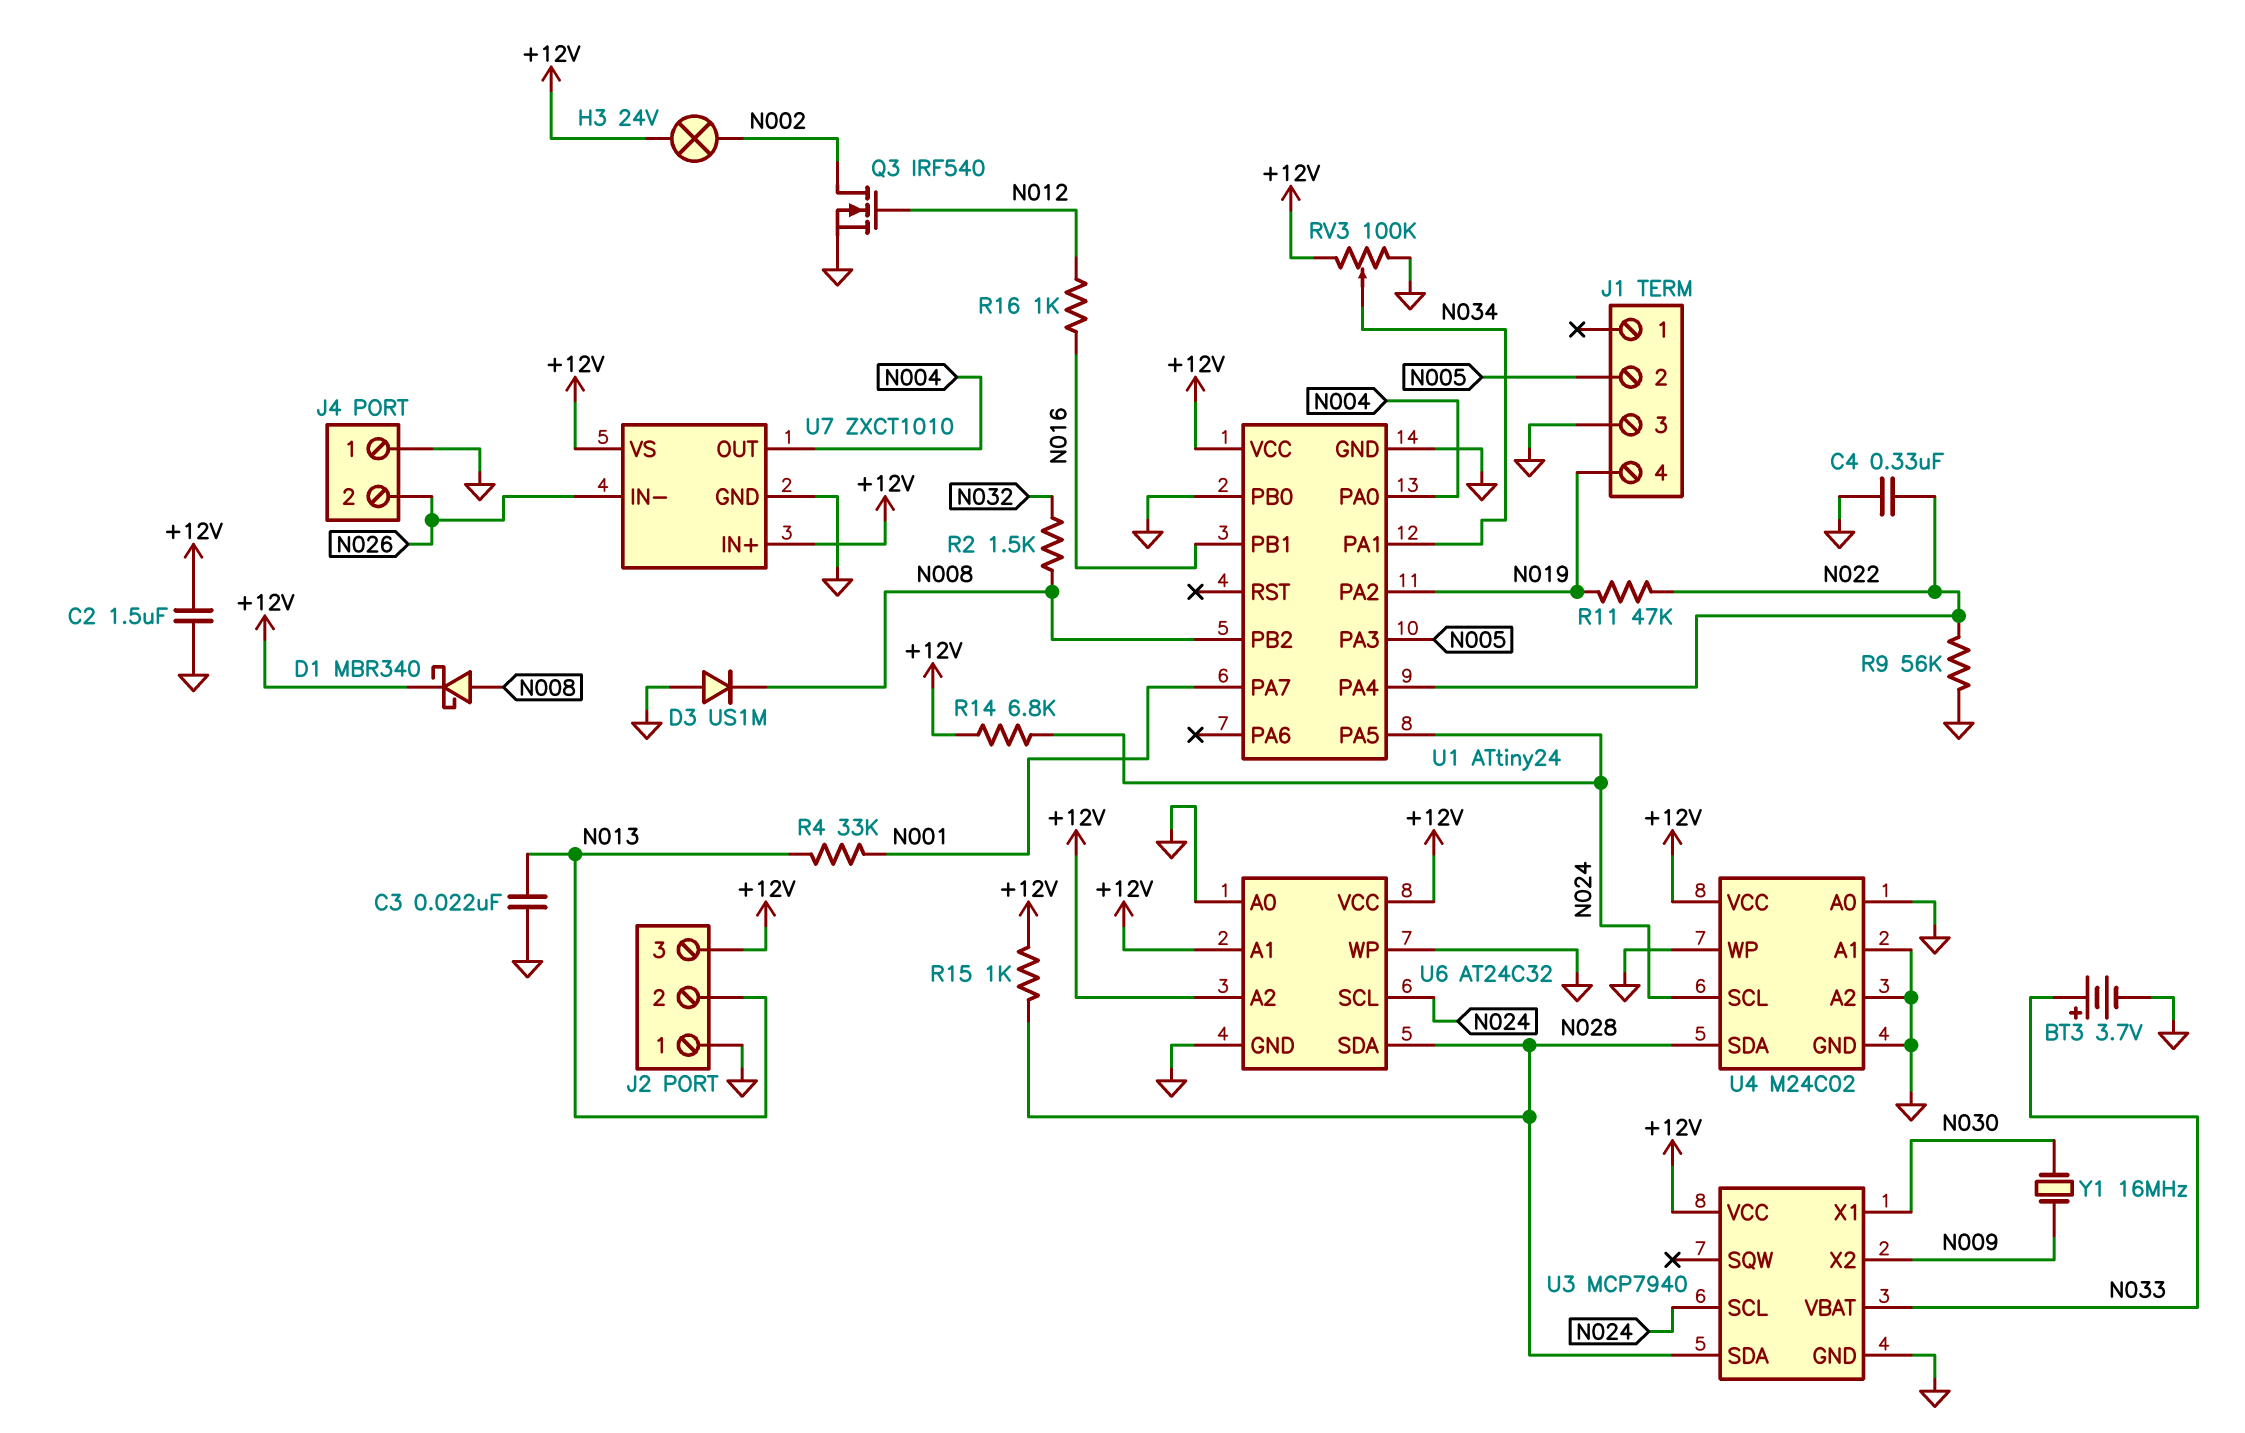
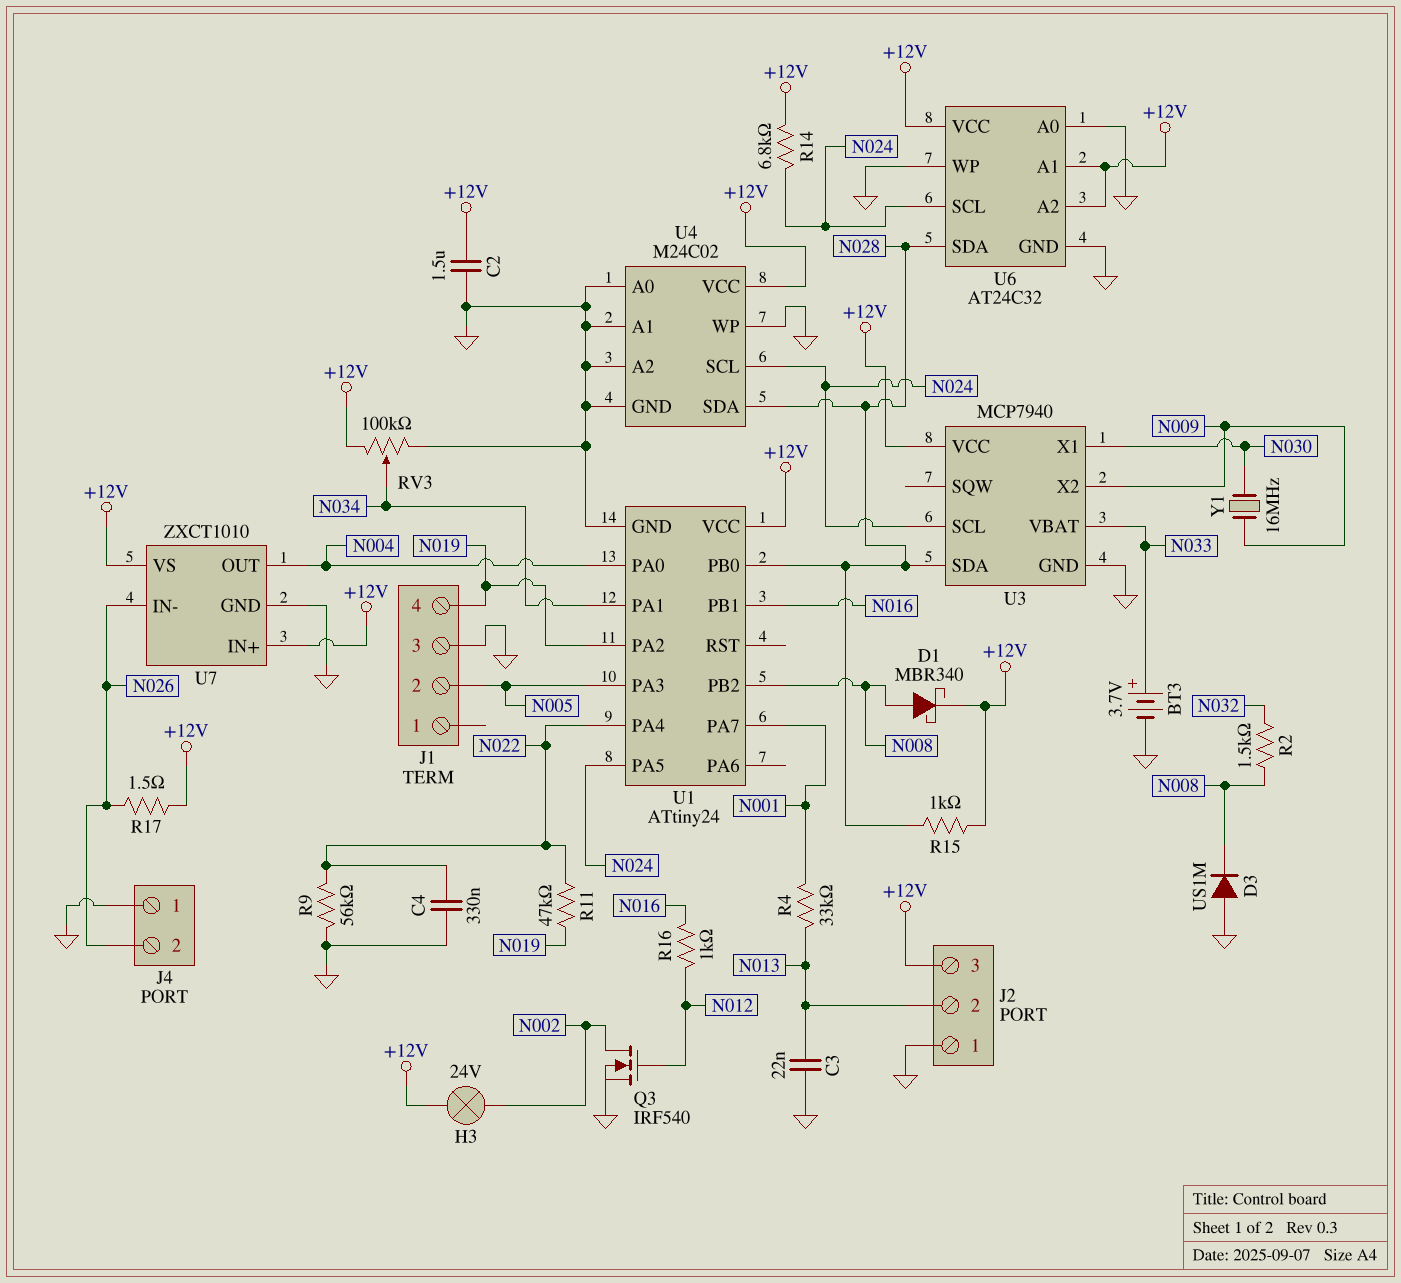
R17: none -> 1.5 (+12V, N026)
U1 pin PB0: GND -> N028

